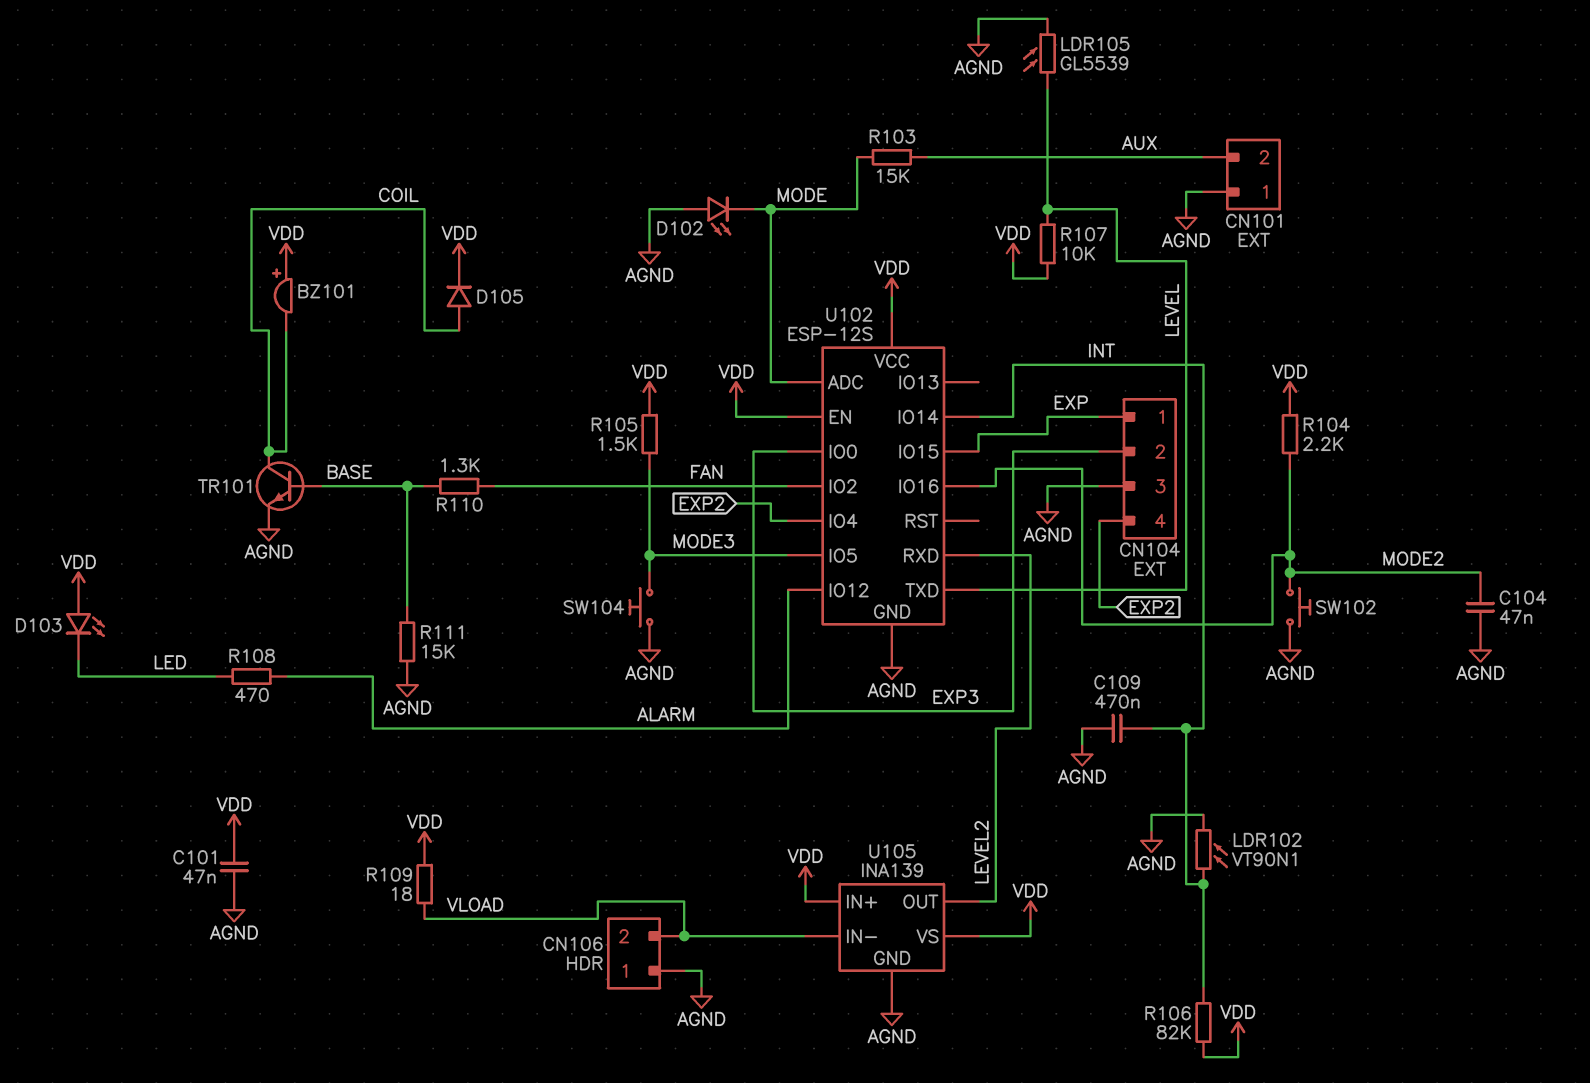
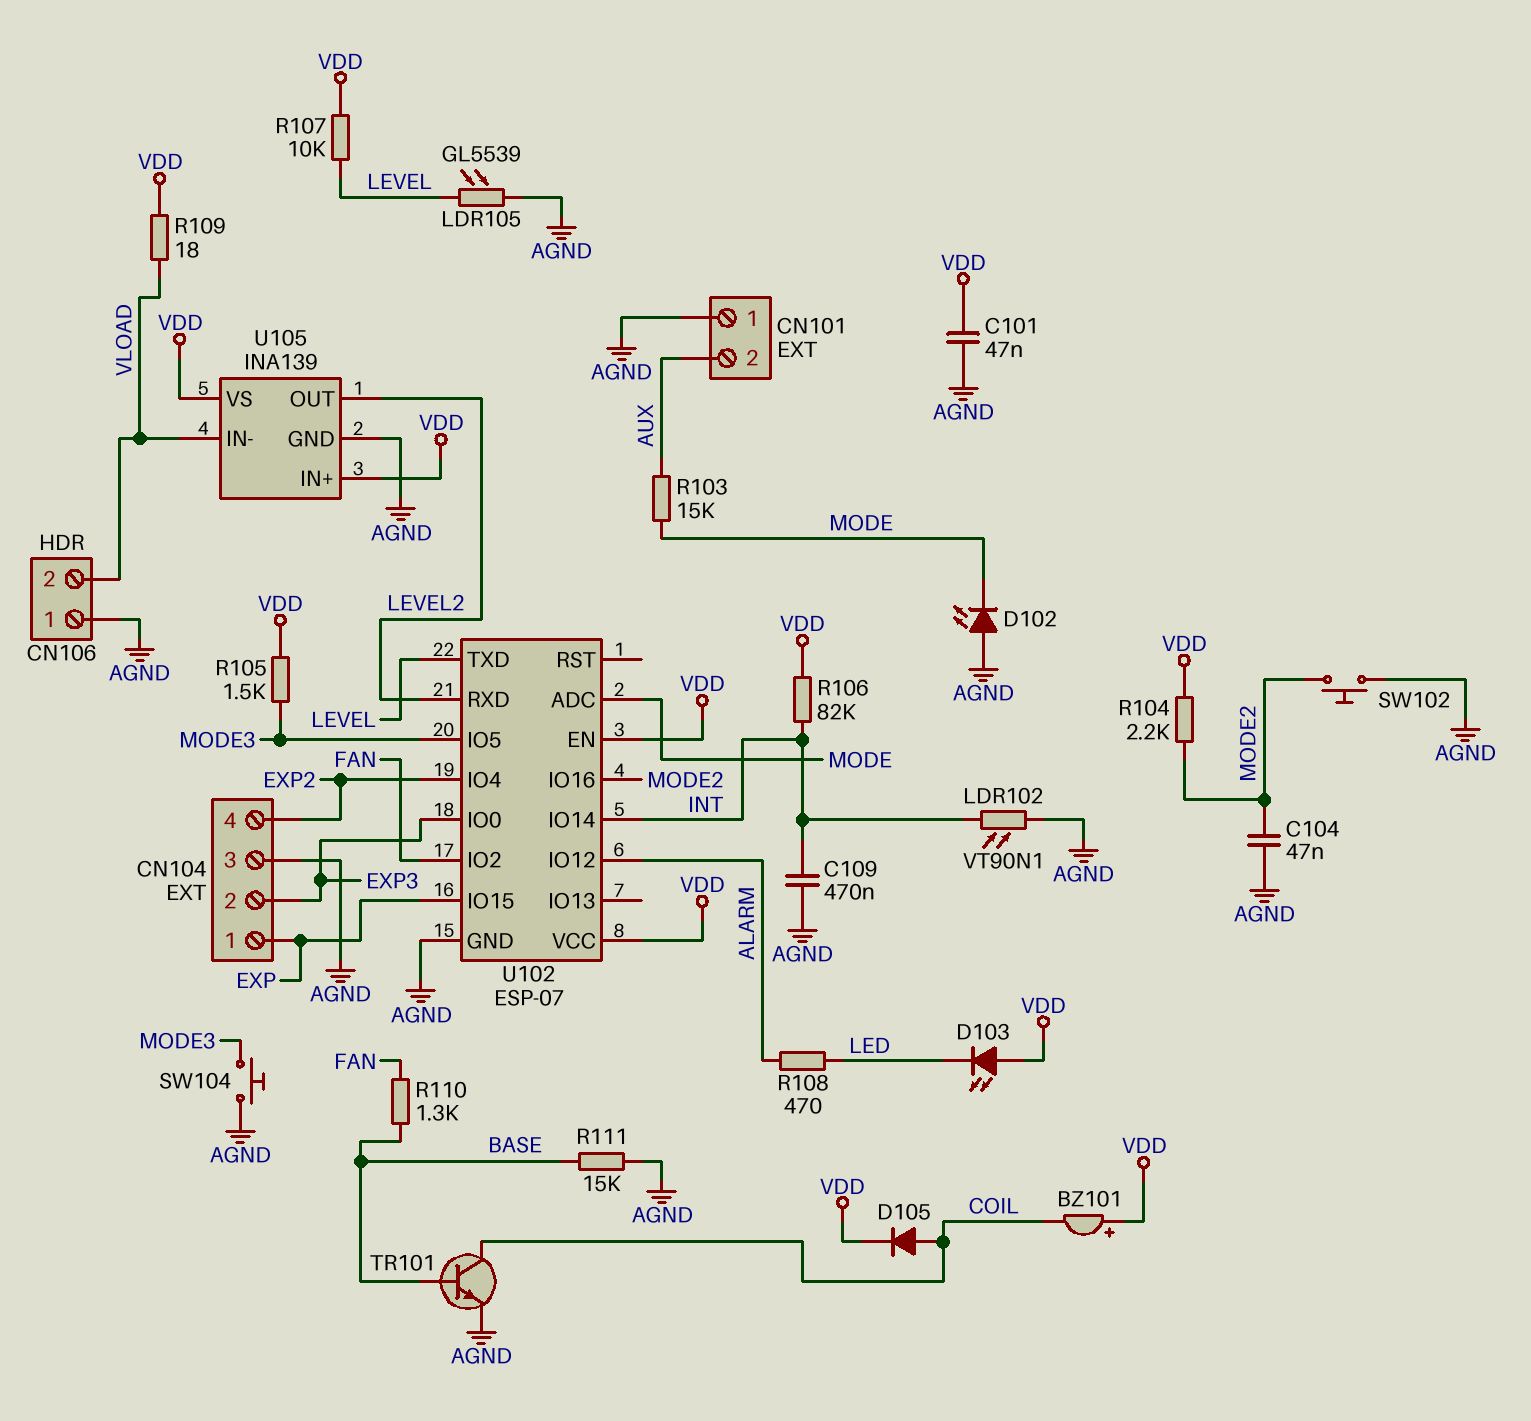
U102: ESP-12S -> ESP-07

